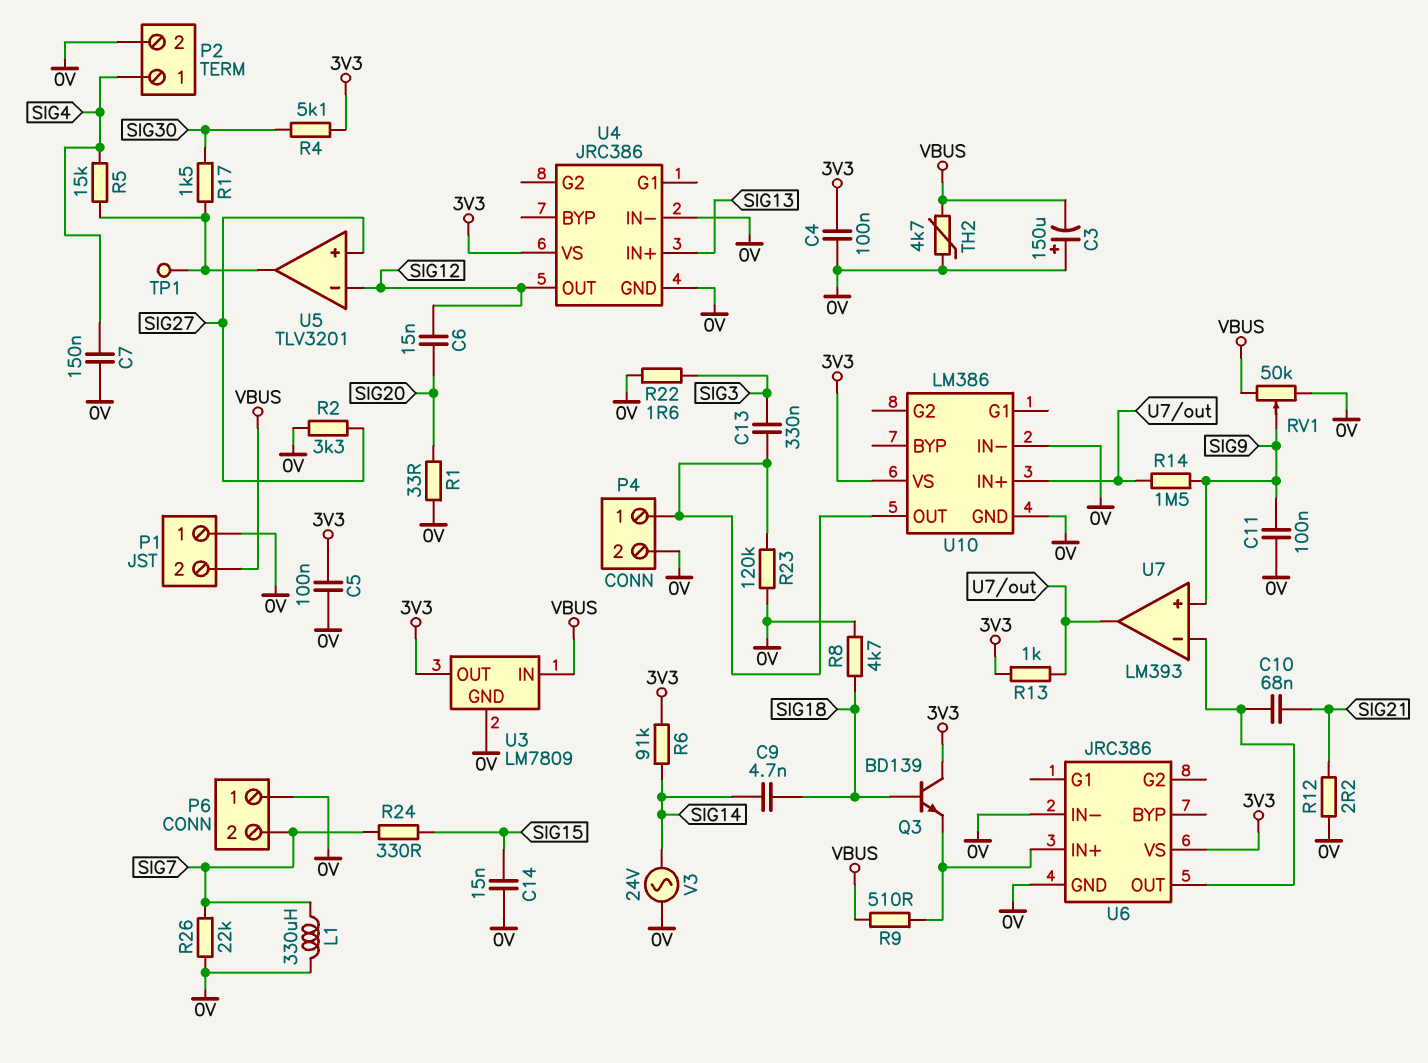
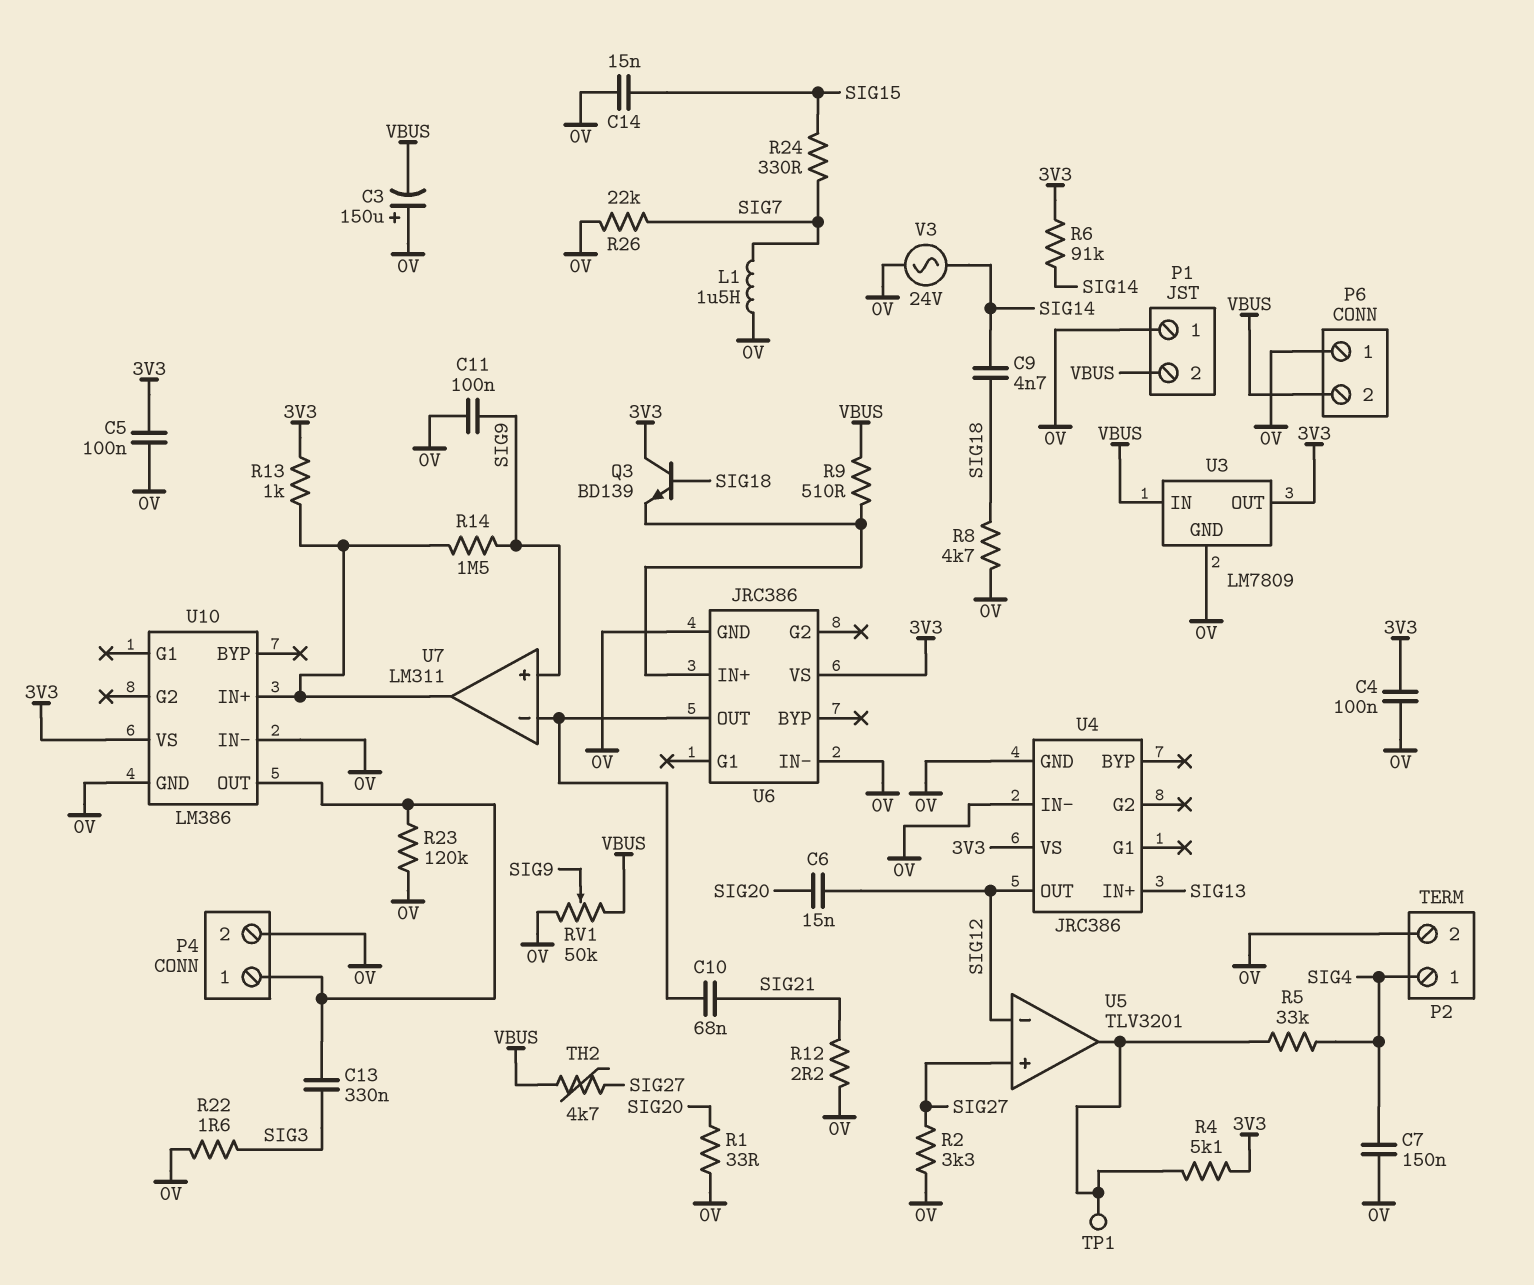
L1: 330uH (0V, SIG7) -> 1.5uH (0V, SIG7)
P6 pin 2: SIG7 -> VBUS
R4: 5.1k (3V3, SIG30) -> 5.1k (3V3, U5/out)
R5: 15k (SIG4, U5/out) -> 33k (SIG4, U5/out)
R17: 1.5k (SIG30, U5/out) -> none
TH2: 4.7k (0V, VBUS) -> 4.7k (SIG27, VBUS)
U7: LM393 -> LM311

